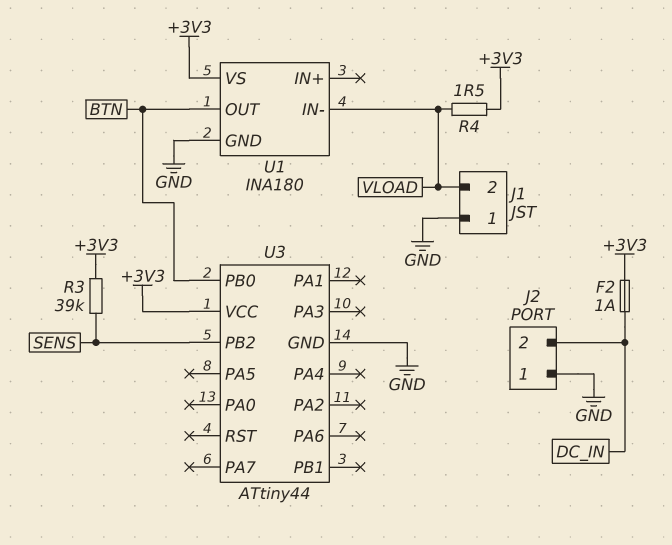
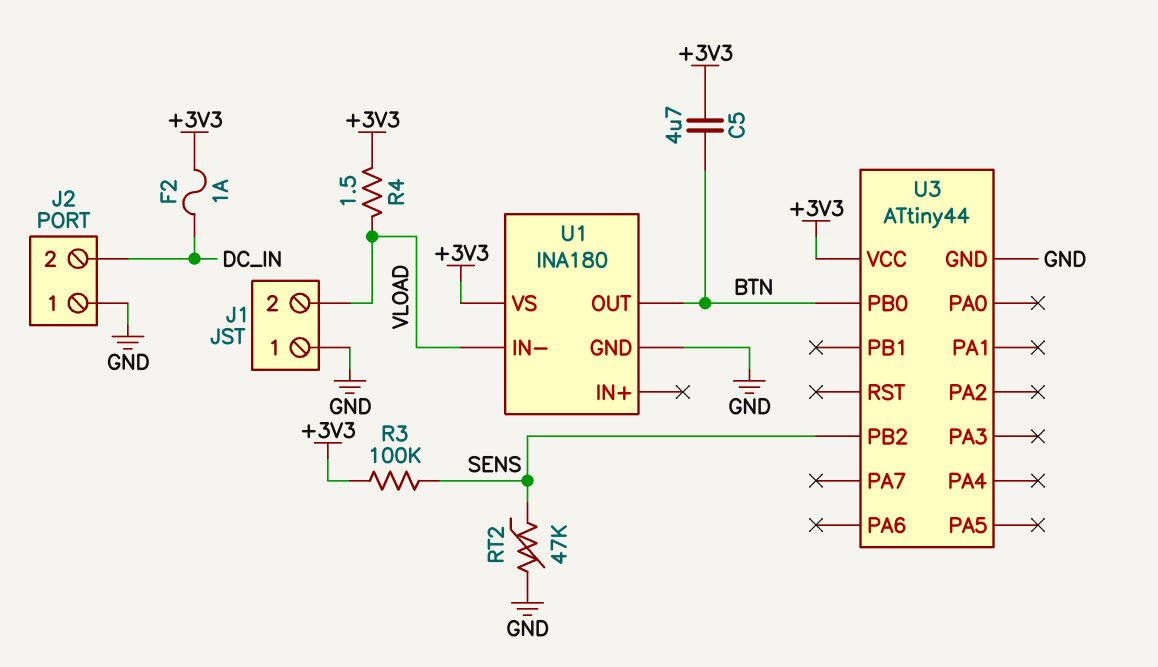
C5: none -> 4.7uF (+3V3, BTN)
R3: 39k (+3V3, SENS) -> 100k (+3V3, SENS)
RT2: none -> 47k (GND, SENS)

